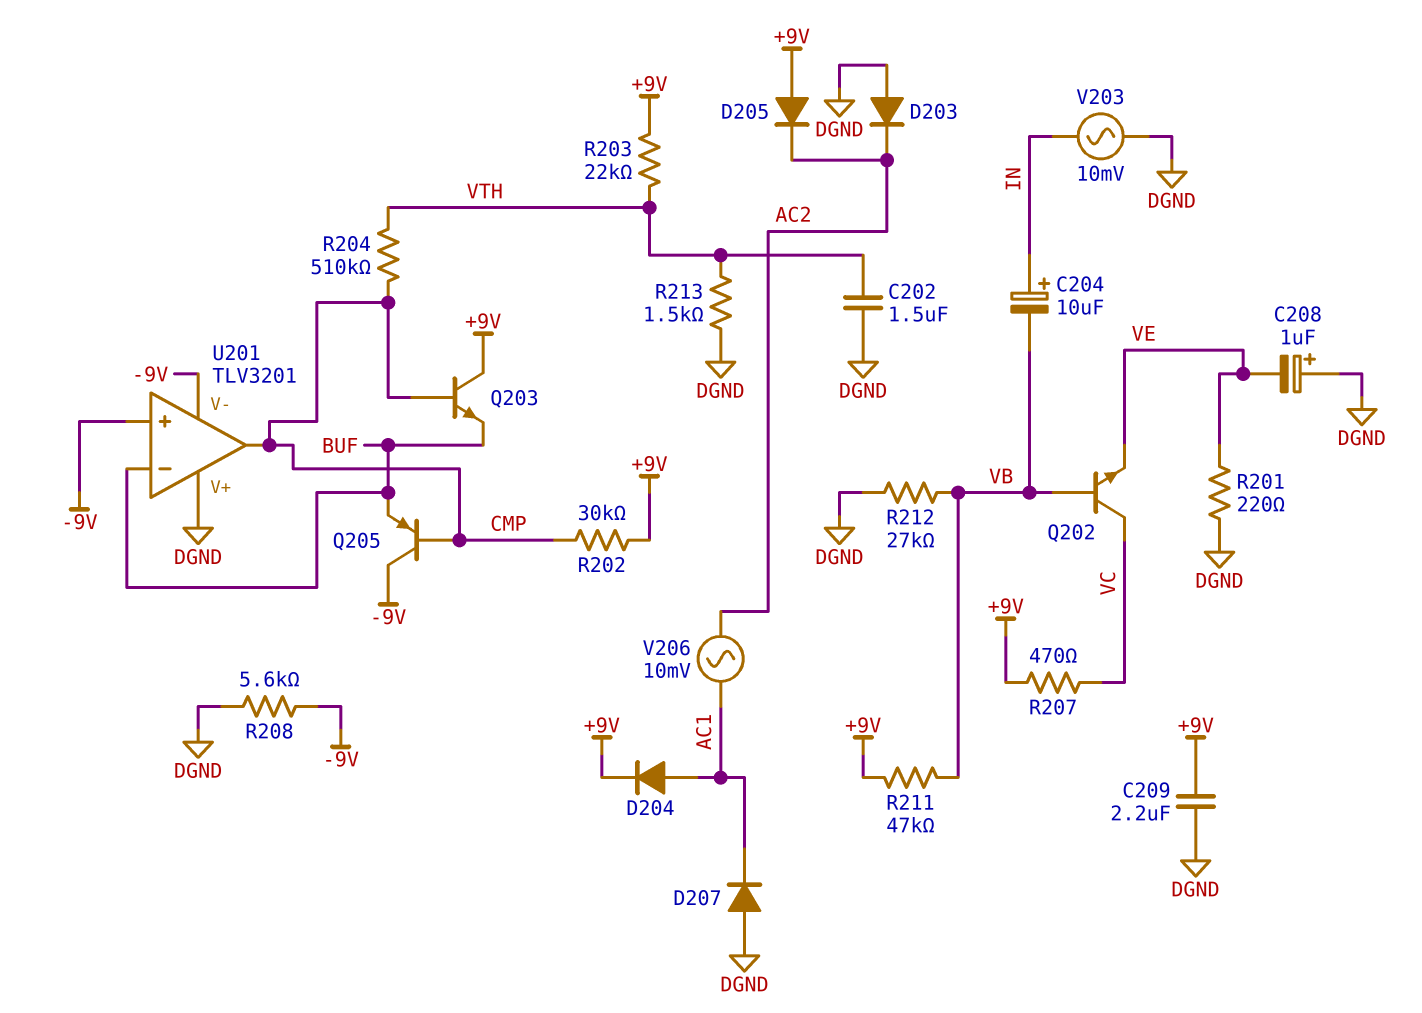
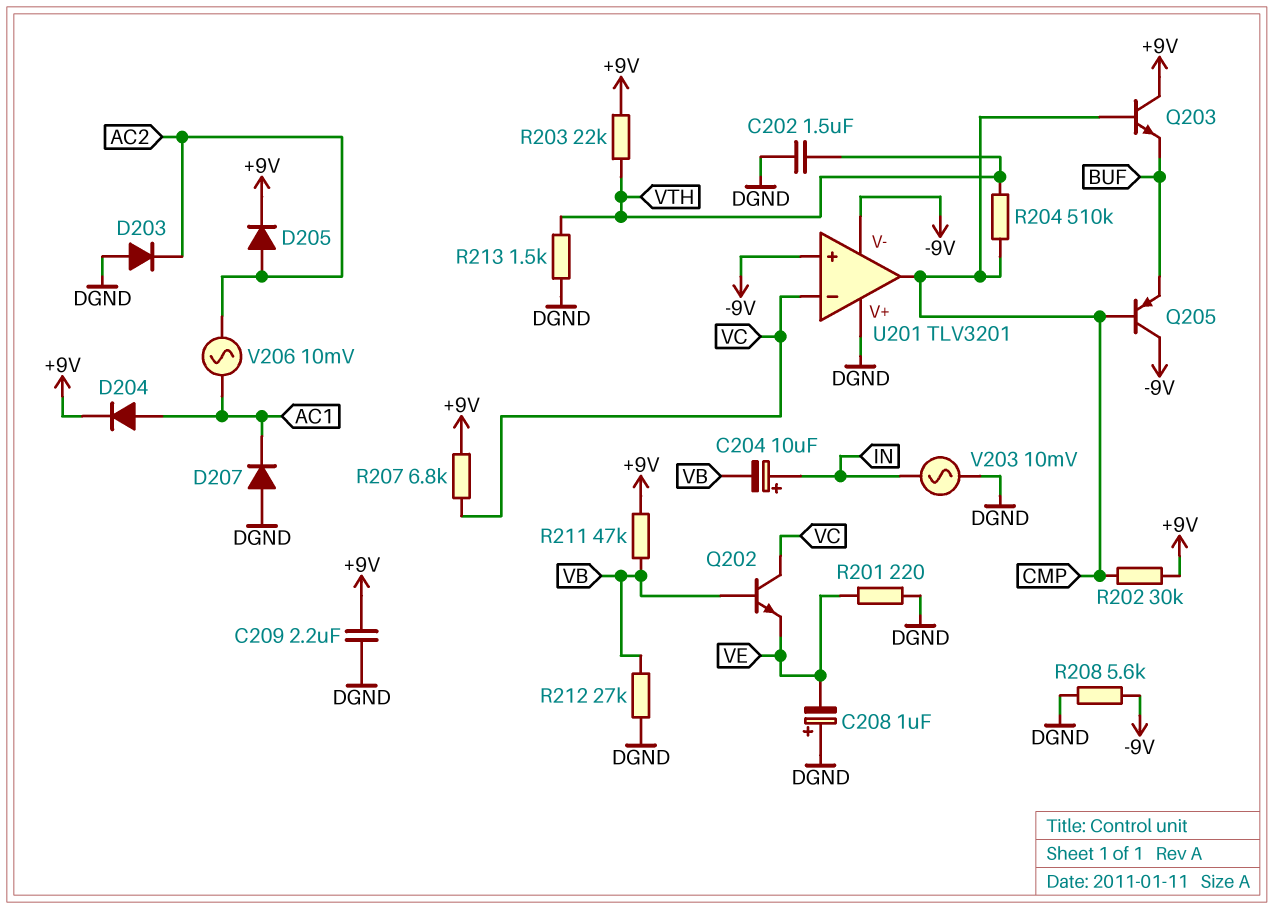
D205: diode (A +9V, K AC2) -> diode (A AC2, K +9V)
R207: 470 (+9V, VC) -> 6.8k (+9V, VC)
U201 pin in-: BUF -> VC

